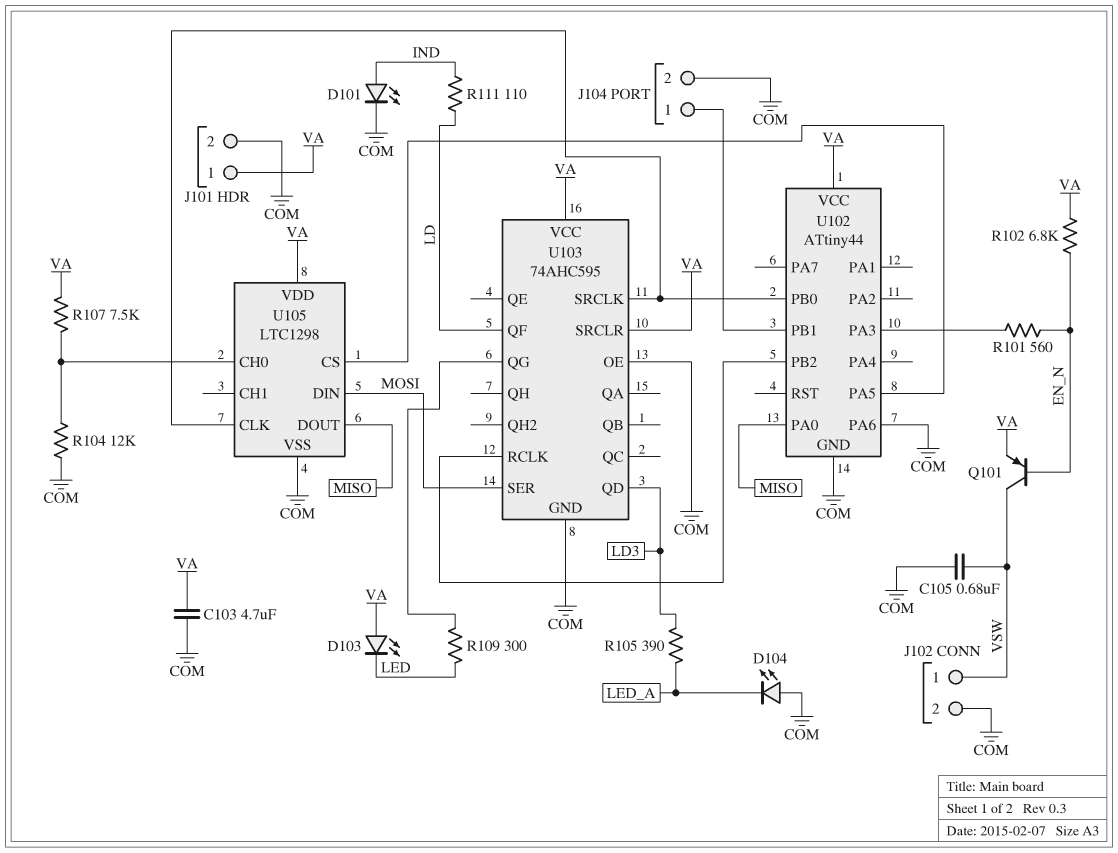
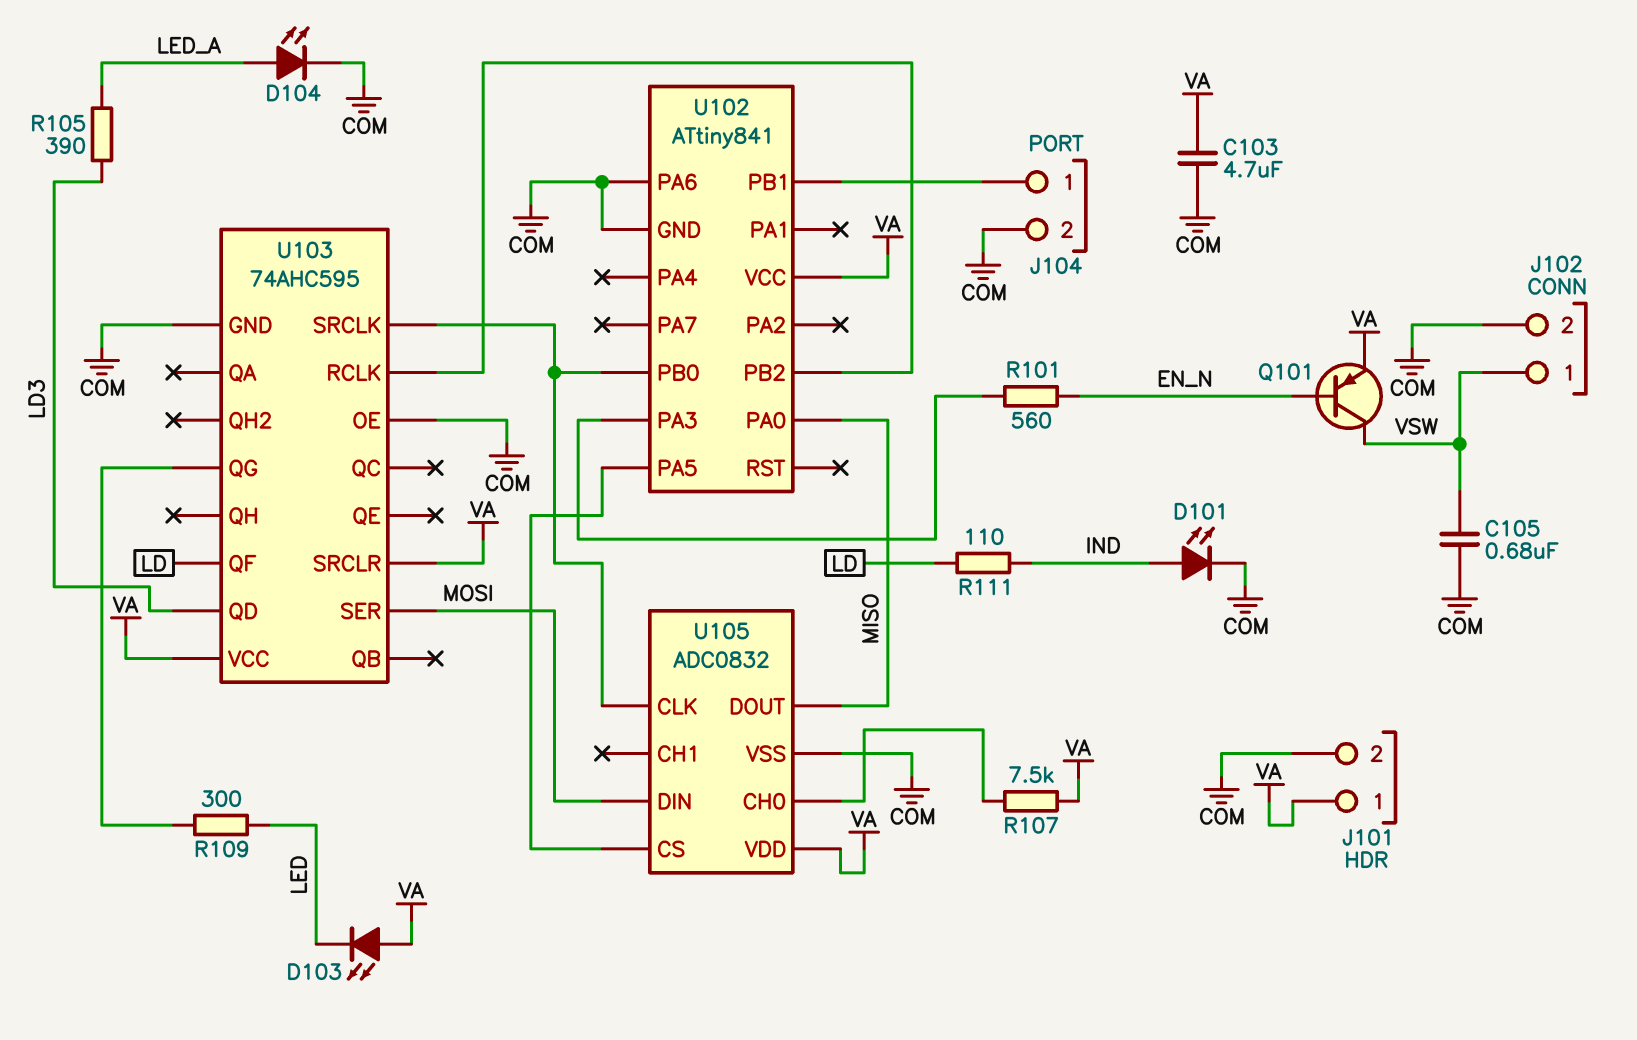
D104: LED (A COM, K LED_A) -> LED (A LED_A, K COM)
R102: 6.8k (EN_N, VA) -> none
R104: 12k (COM, U105/CH0) -> none
U102: ATtiny44 -> ATtiny841
U105: LTC1298 -> ADC0832

